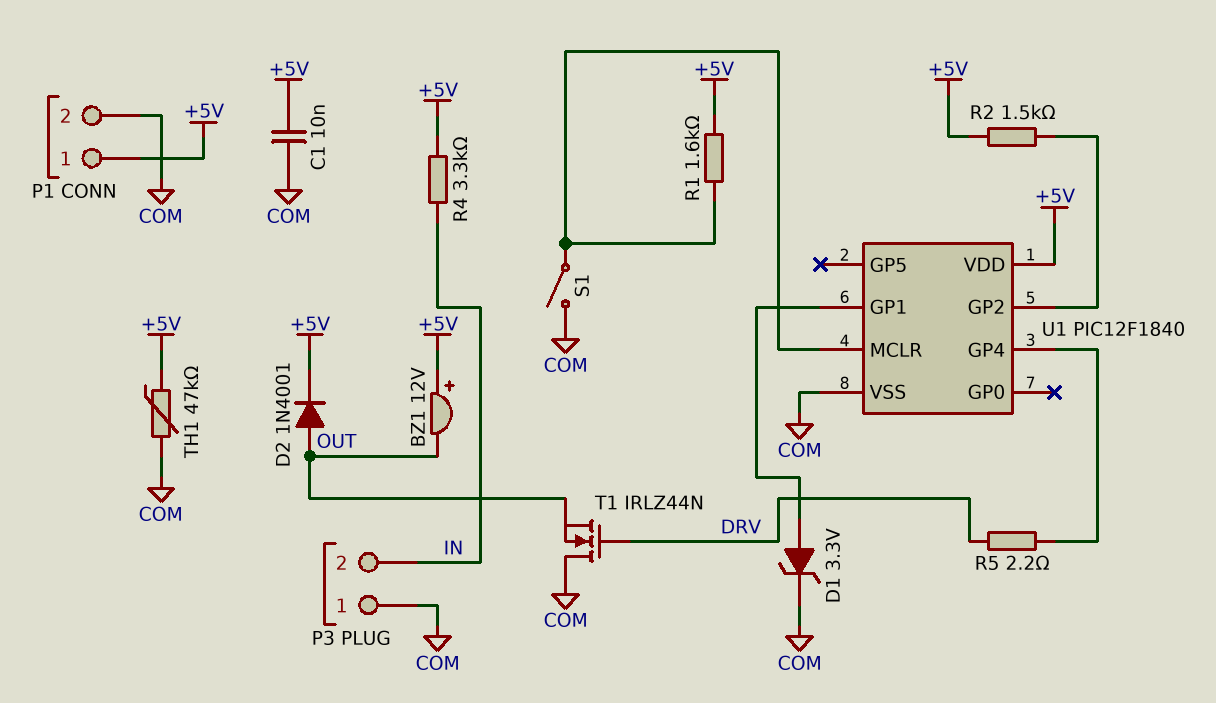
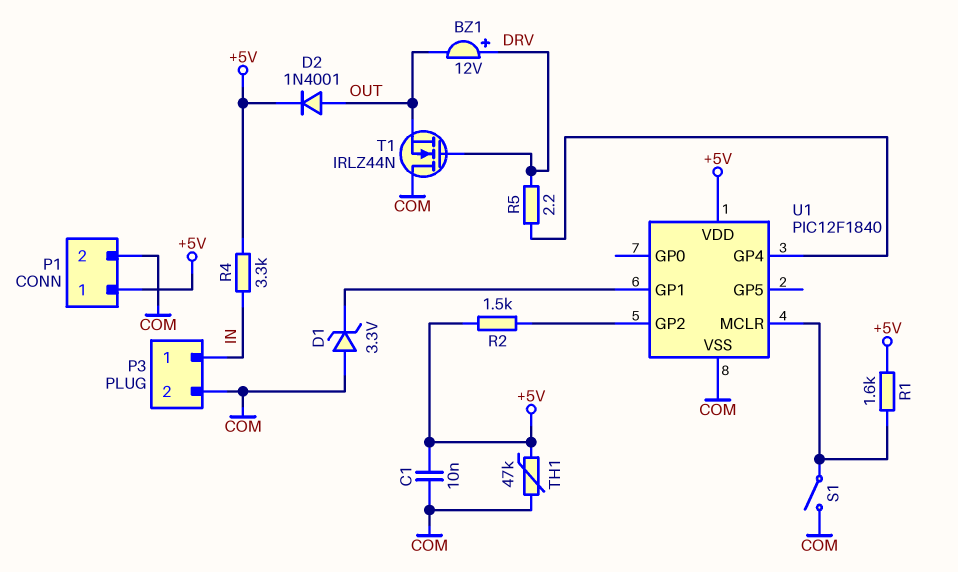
BZ1: buzzer 12V (plus +5V, minus OUT) -> buzzer 12V (plus DRV, minus OUT)
D1: zener 3.3V (A U1/GP1, K COM) -> zener 3.3V (A COM, K U1/GP1)
P3 pin 1: COM -> IN
P3 pin 2: IN -> COM

